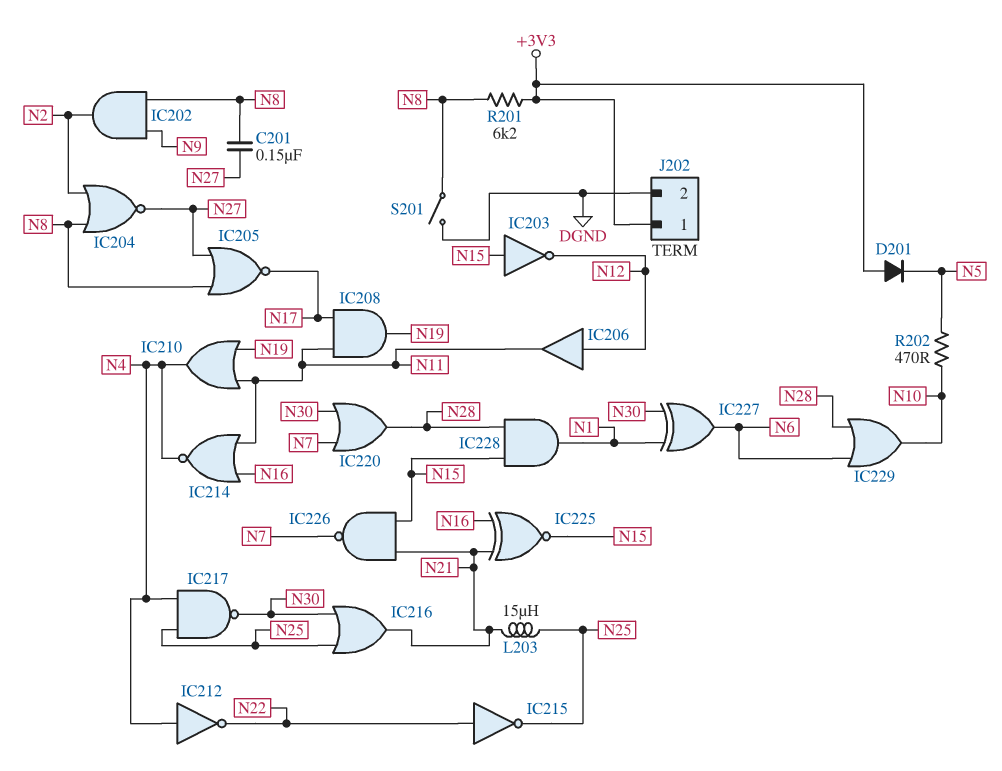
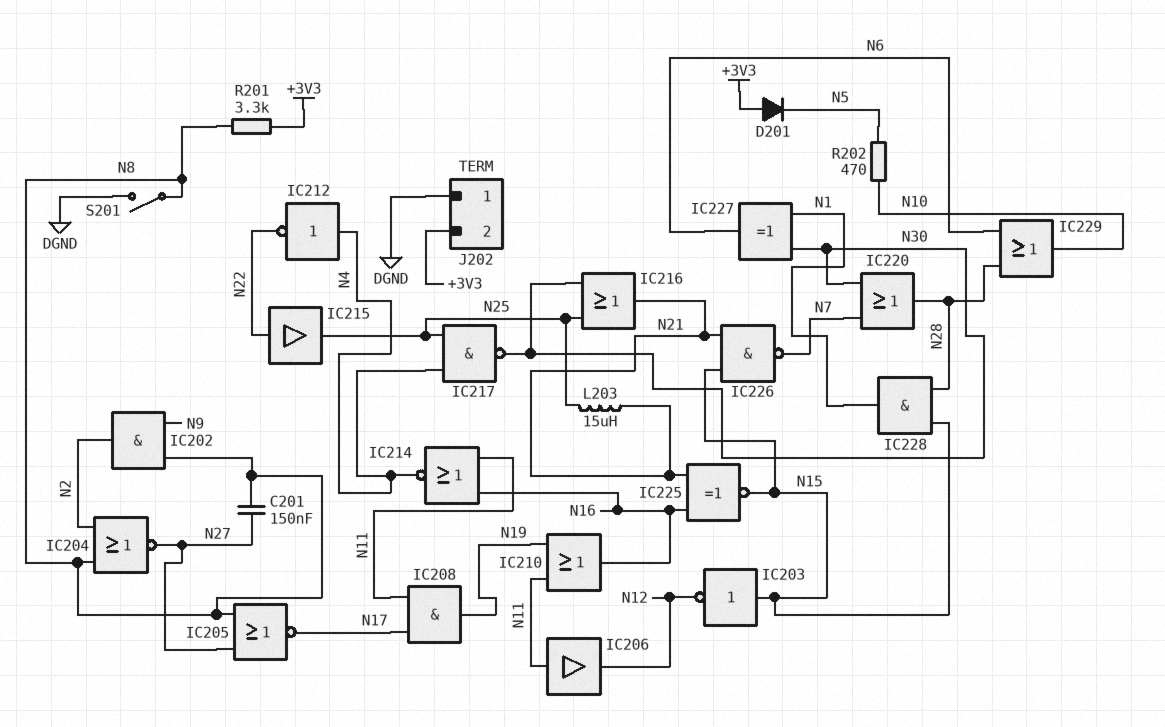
IC206: buffer (in N12, out N11) -> buffer (in N11, out N12)
IC210: OR (in N11, in N19, out N4) -> OR (in N11, in N19, out N16)
IC215: NOT (in N22, out N25) -> buffer (in N22, out N25)
J202 pin 1: +3V3 -> DGND
J202 pin 2: DGND -> +3V3
R201: 6.2k (+3V3, N8) -> 3.3k (+3V3, N8)

